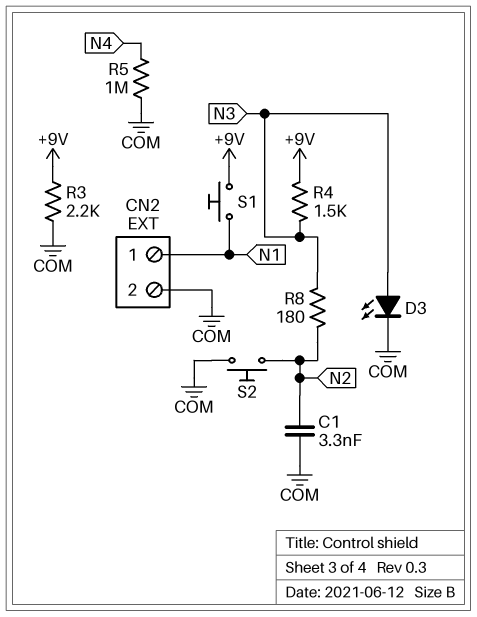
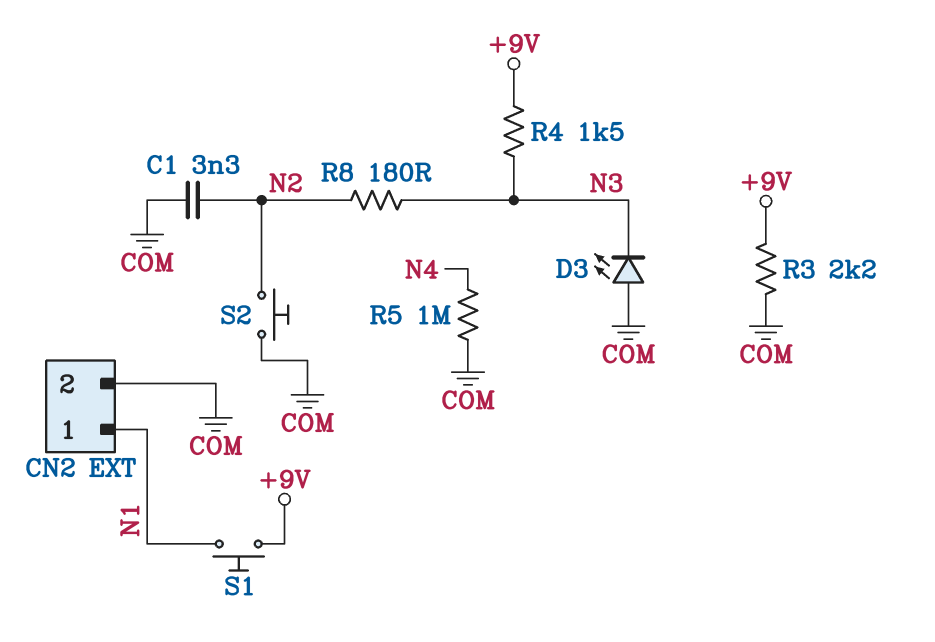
D3: LED (A N3, K COM) -> LED (A COM, K N3)

